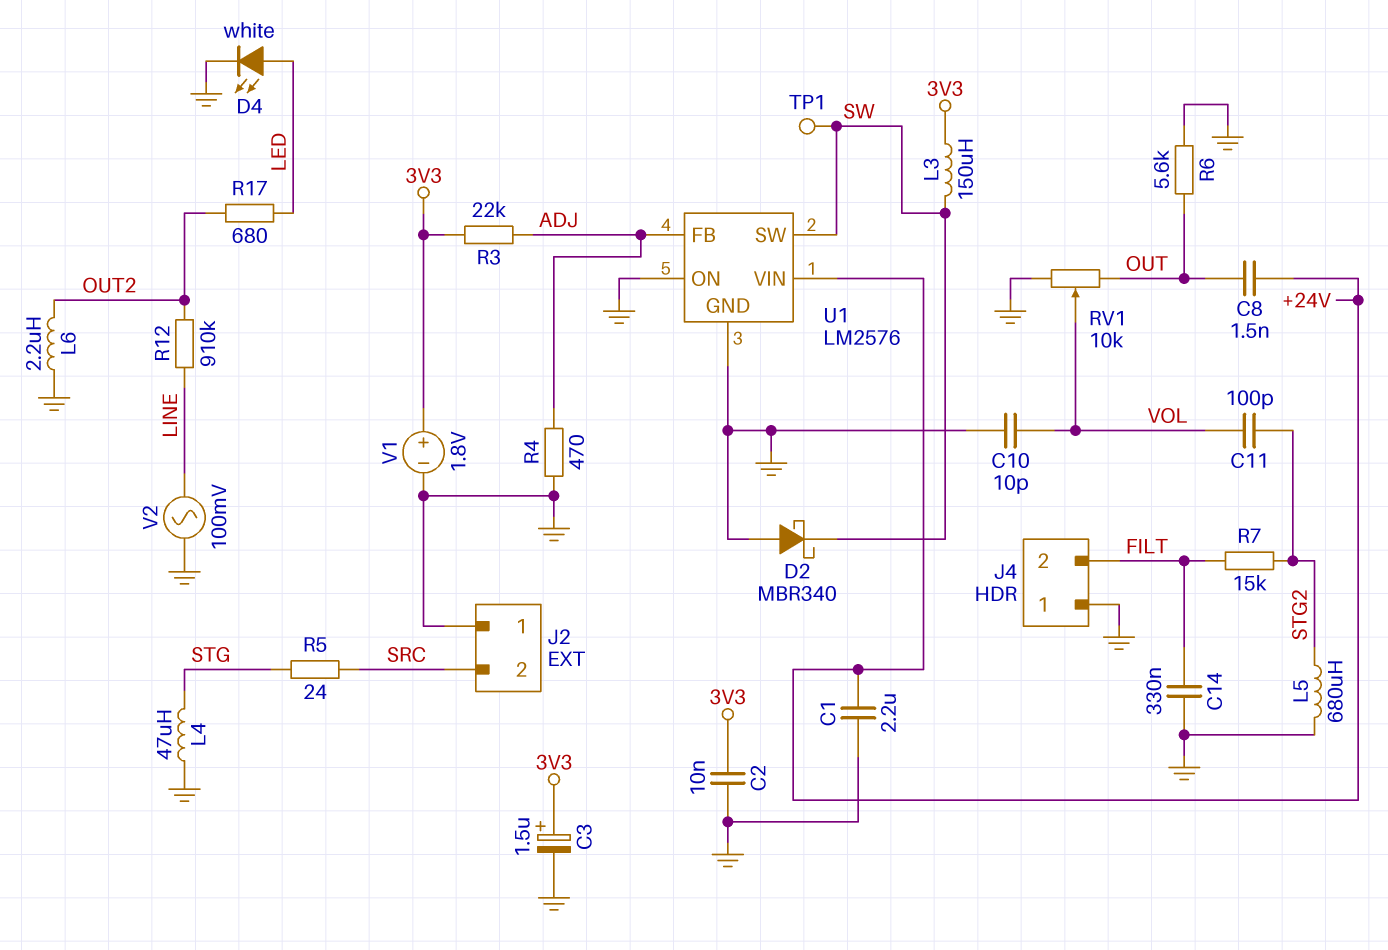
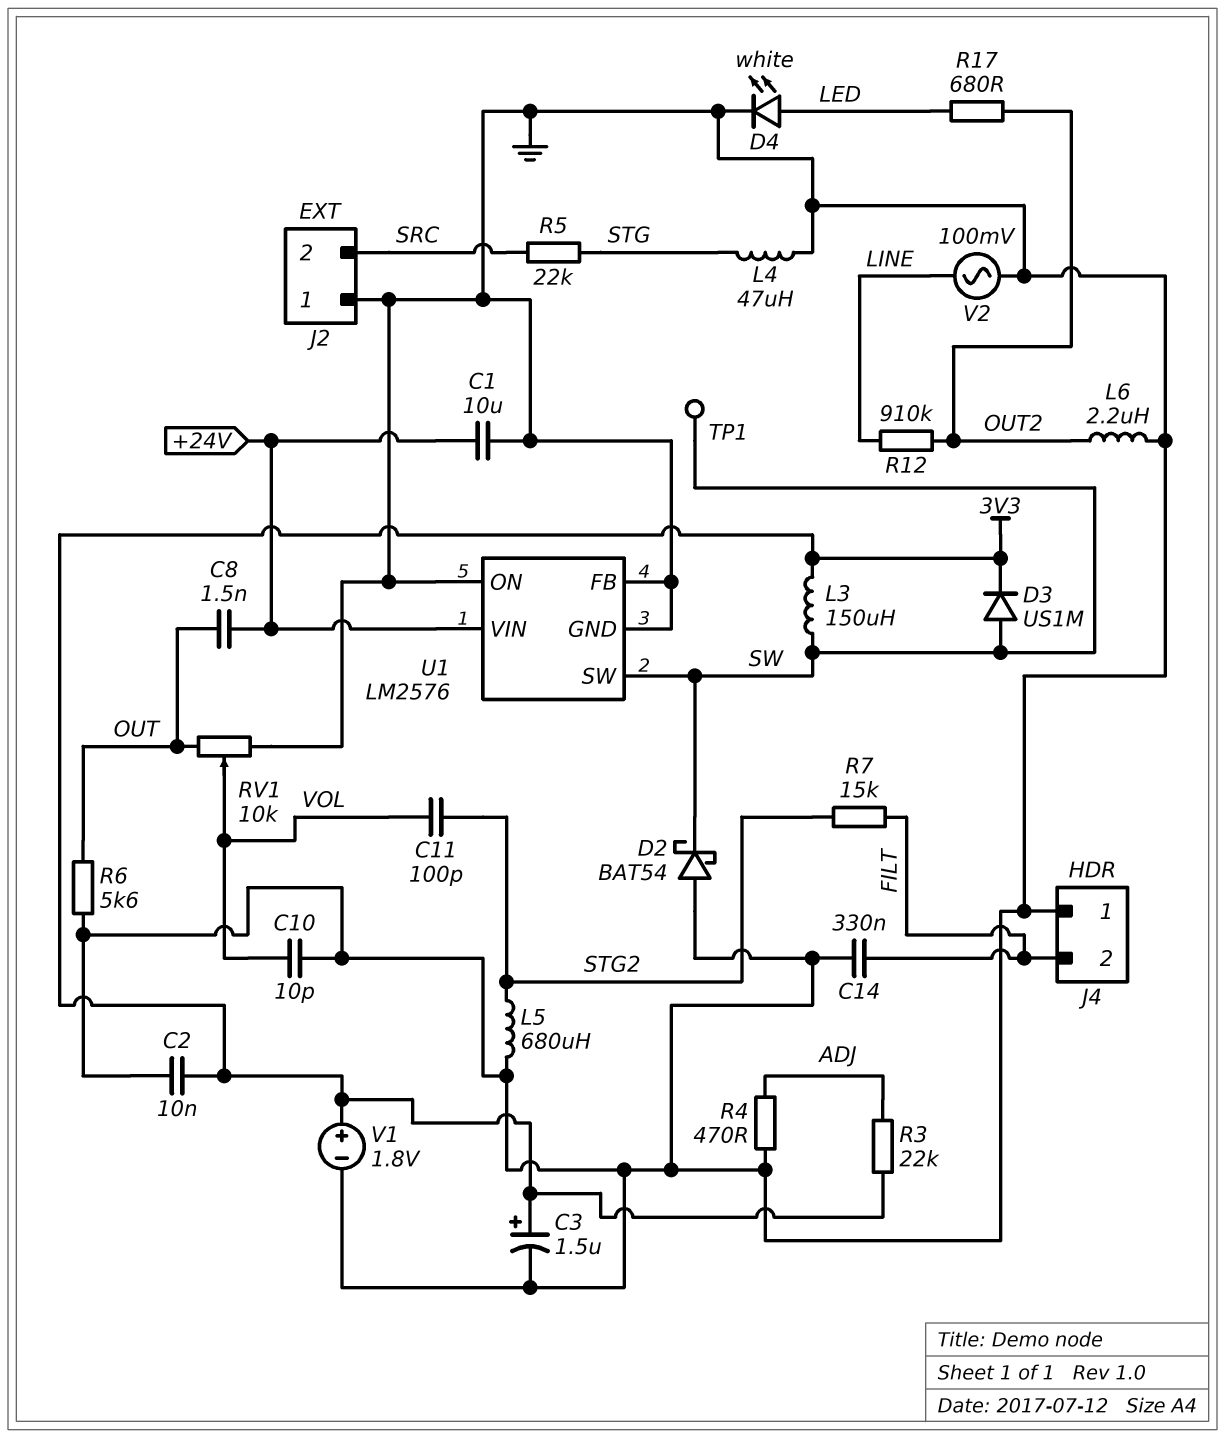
C1: 2.2uF (+24V, GND) -> 10uF (+24V, GND)
D2: schottky MBR340 (A GND, K SW) -> schottky BAT54 (A GND, K SW)
D3: none -> diode US1M (A SW, K 3V3)
R5: 24 (SRC, STG) -> 22k (SRC, STG)
U1 pin FB: ADJ -> GND

